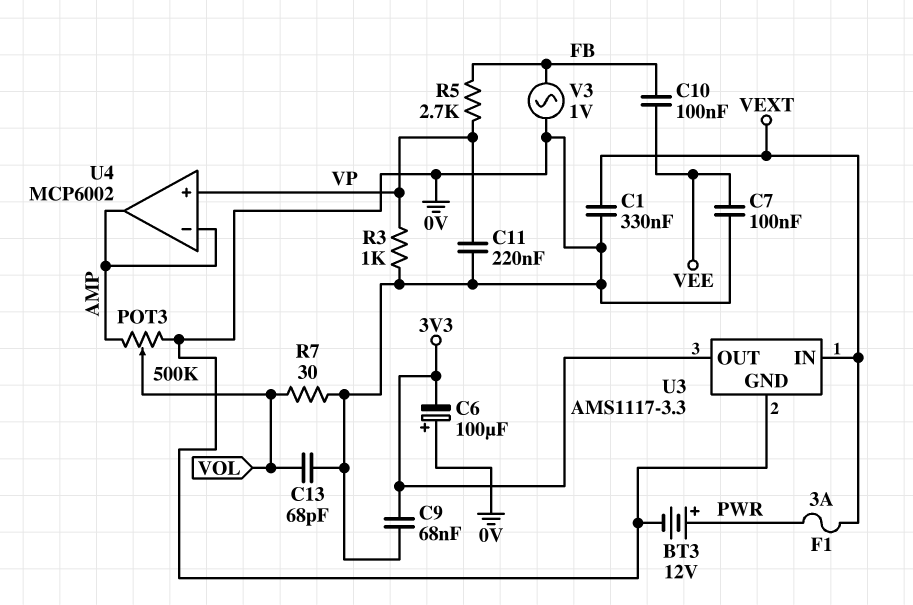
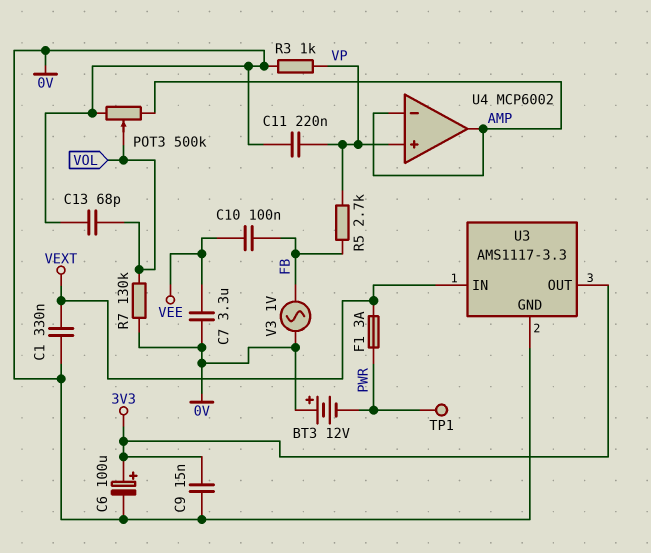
BT3: 12V (plus PWR, minus 0V) -> 12V (plus 0V, minus PWR)
C6: 100uF (plus 0V, minus 3V3) -> 100uF (plus 3V3, minus 0V)
C7: 100nF (0V, VEE) -> 3.3uF (0V, VEE)
C9: 68nF (0V, 3V3) -> 15nF (0V, 3V3)
R7: 30 (0V, VOL) -> 130k (0V, VOL)
TP1: none -> test point (PWR)

